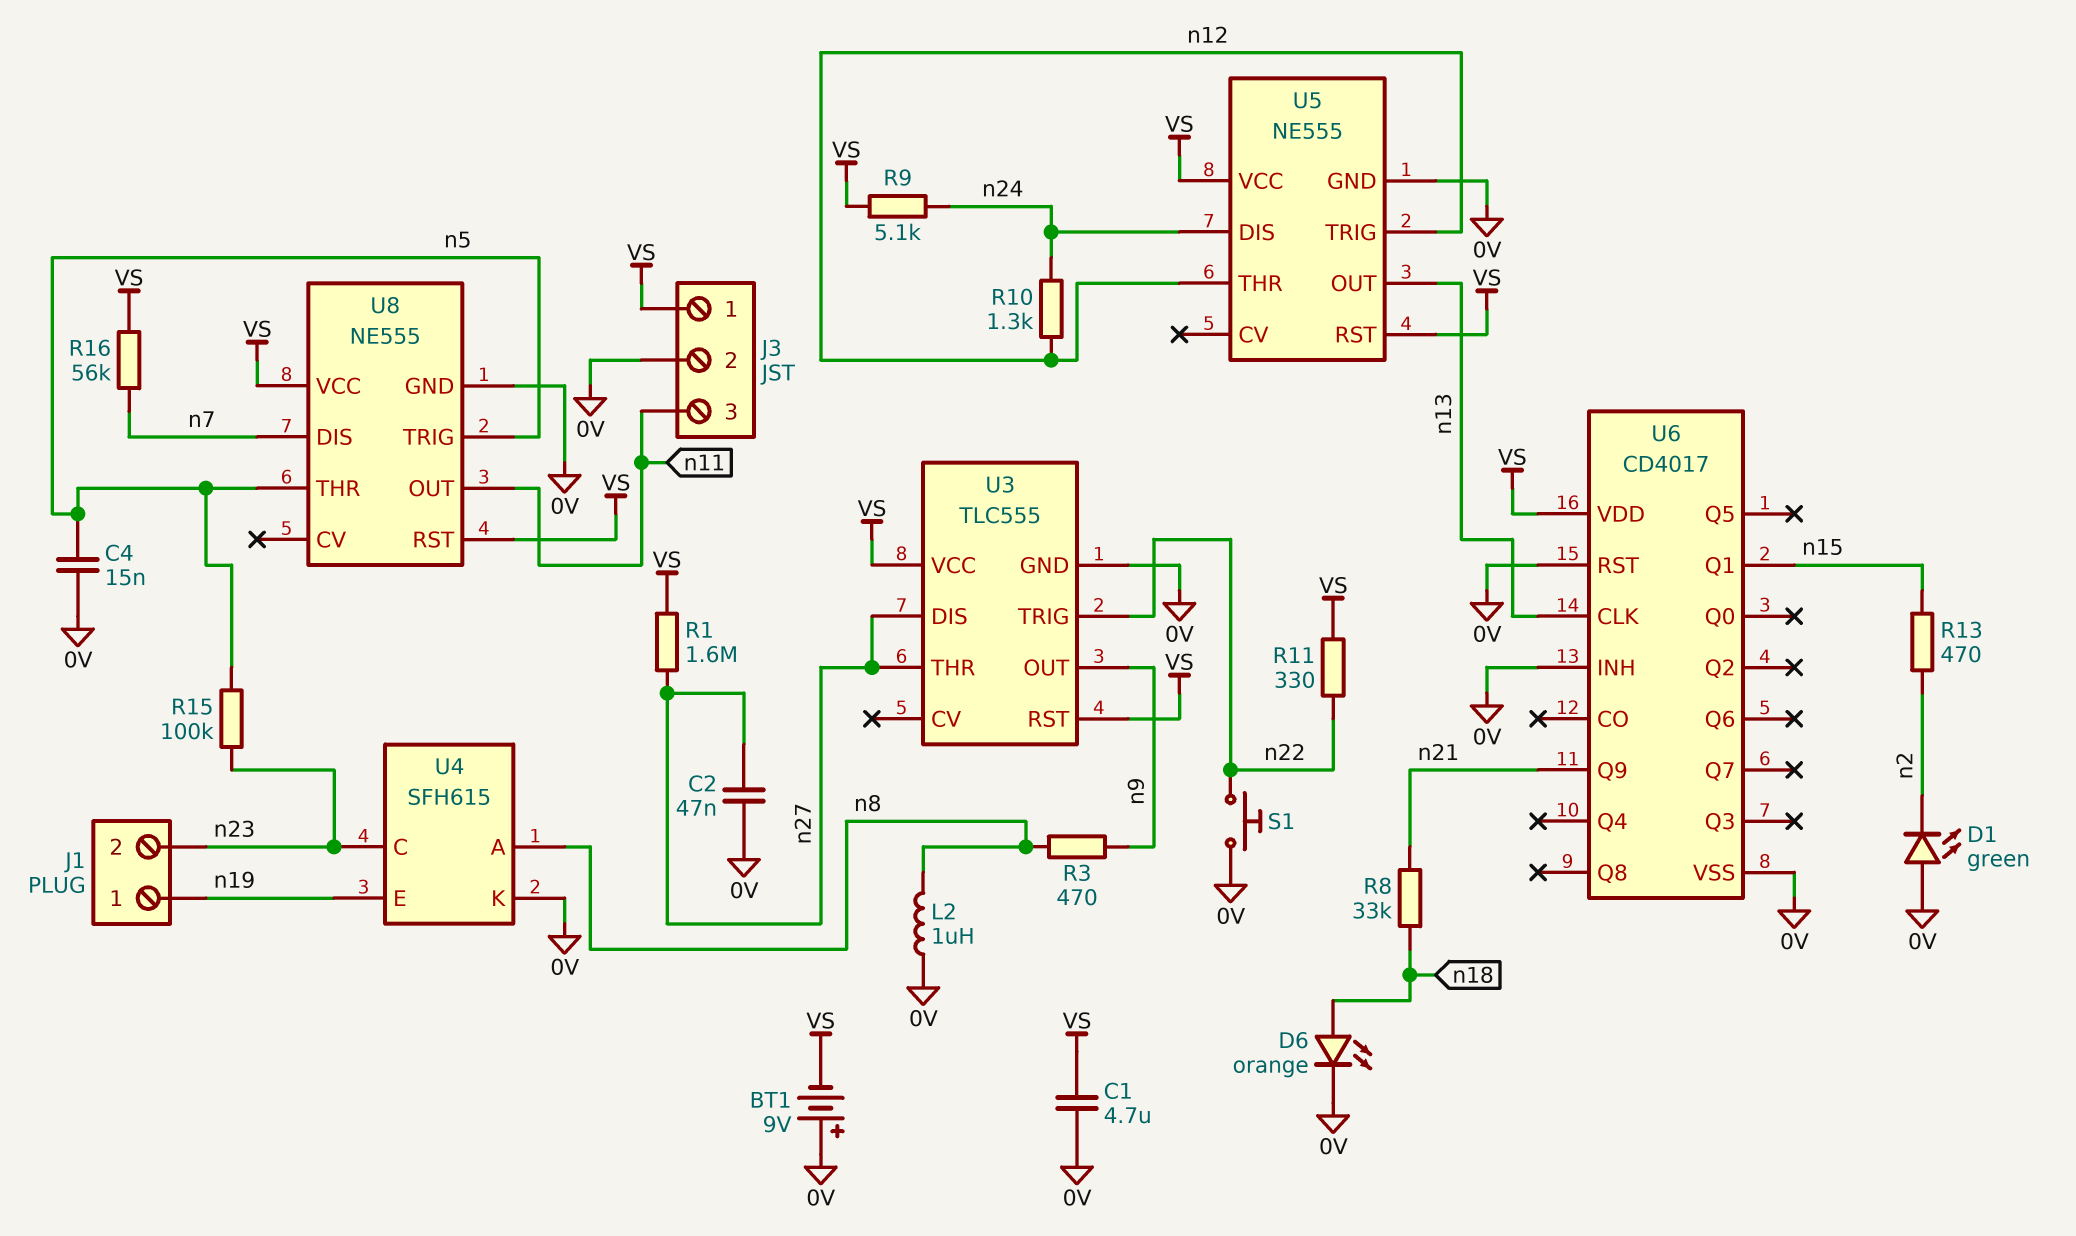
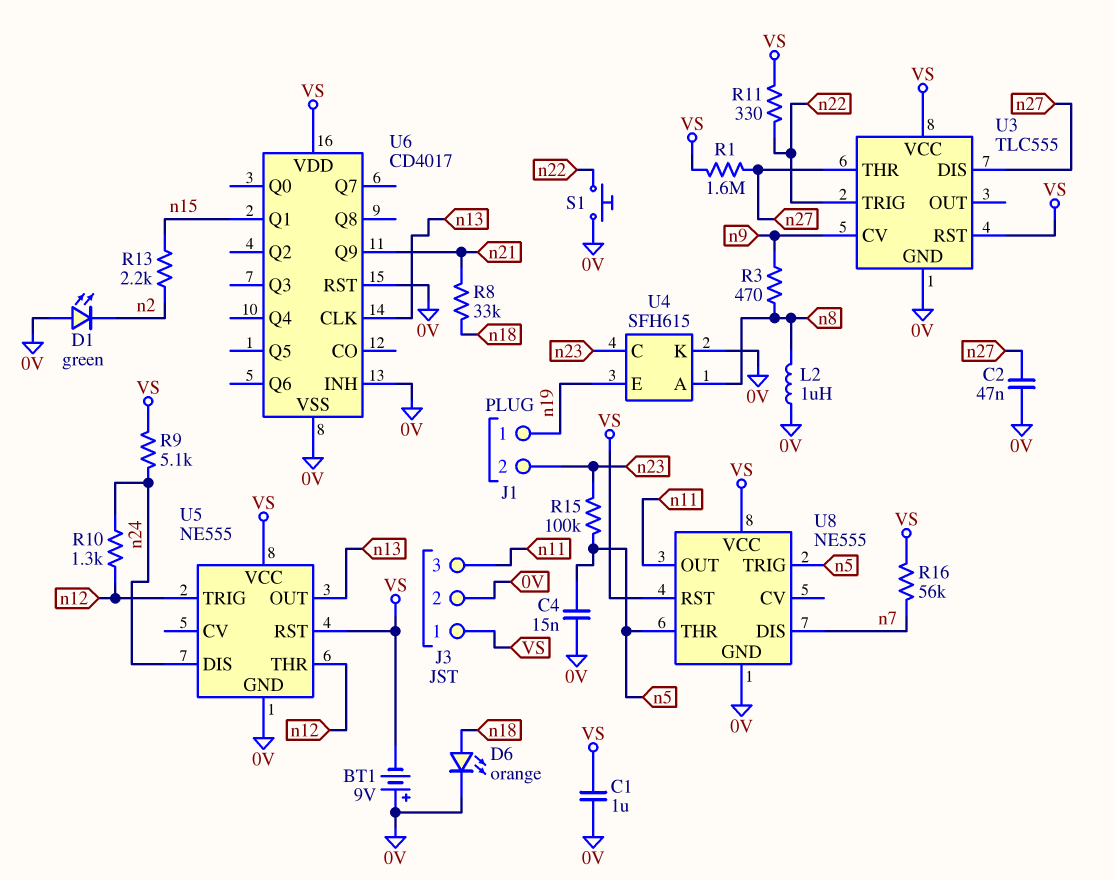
C1: 4.7uF (0V, VS) -> 1uF (0V, VS)
R13: 470 (n2, n15) -> 2.2k (n2, n15)
U3 pin CV: none -> n9
U3 pin OUT: n9 -> none

